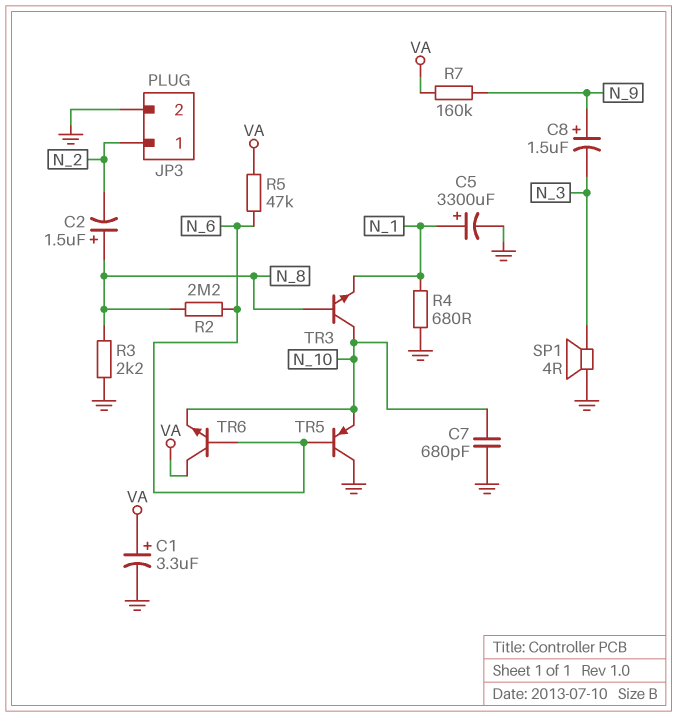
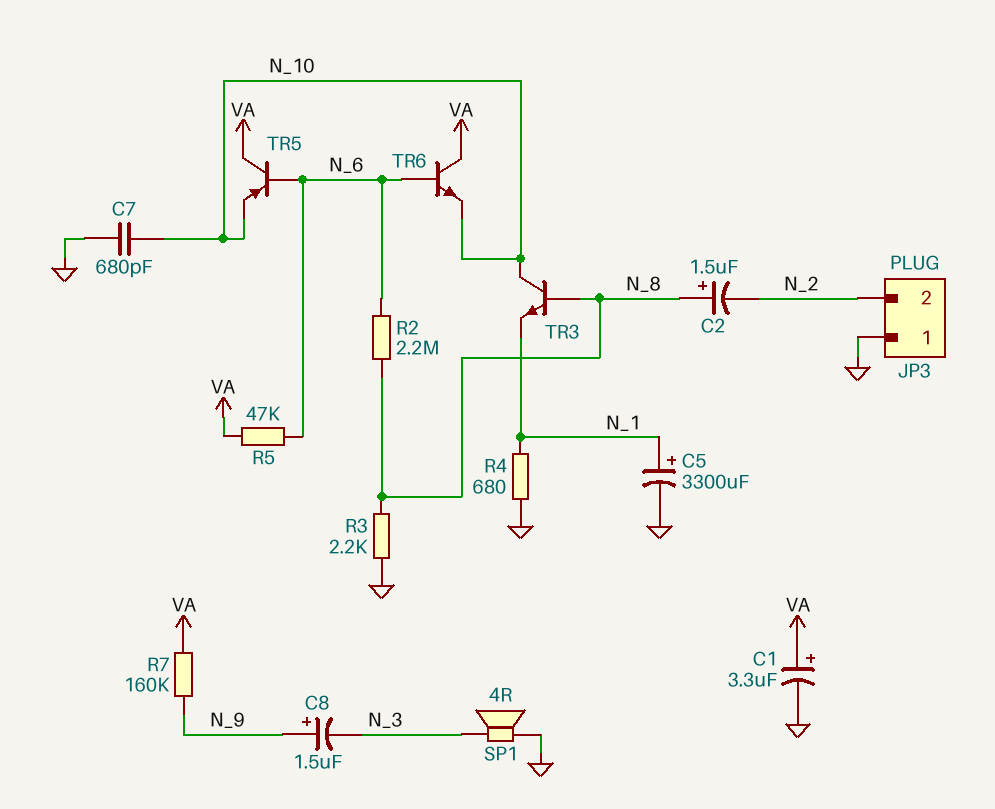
JP3 pin 1: N_2 -> GND
JP3 pin 2: GND -> N_2
TR5: PNP (B N_6, C GND, E N_10) -> PNP (B N_6, C VA, E N_10)

